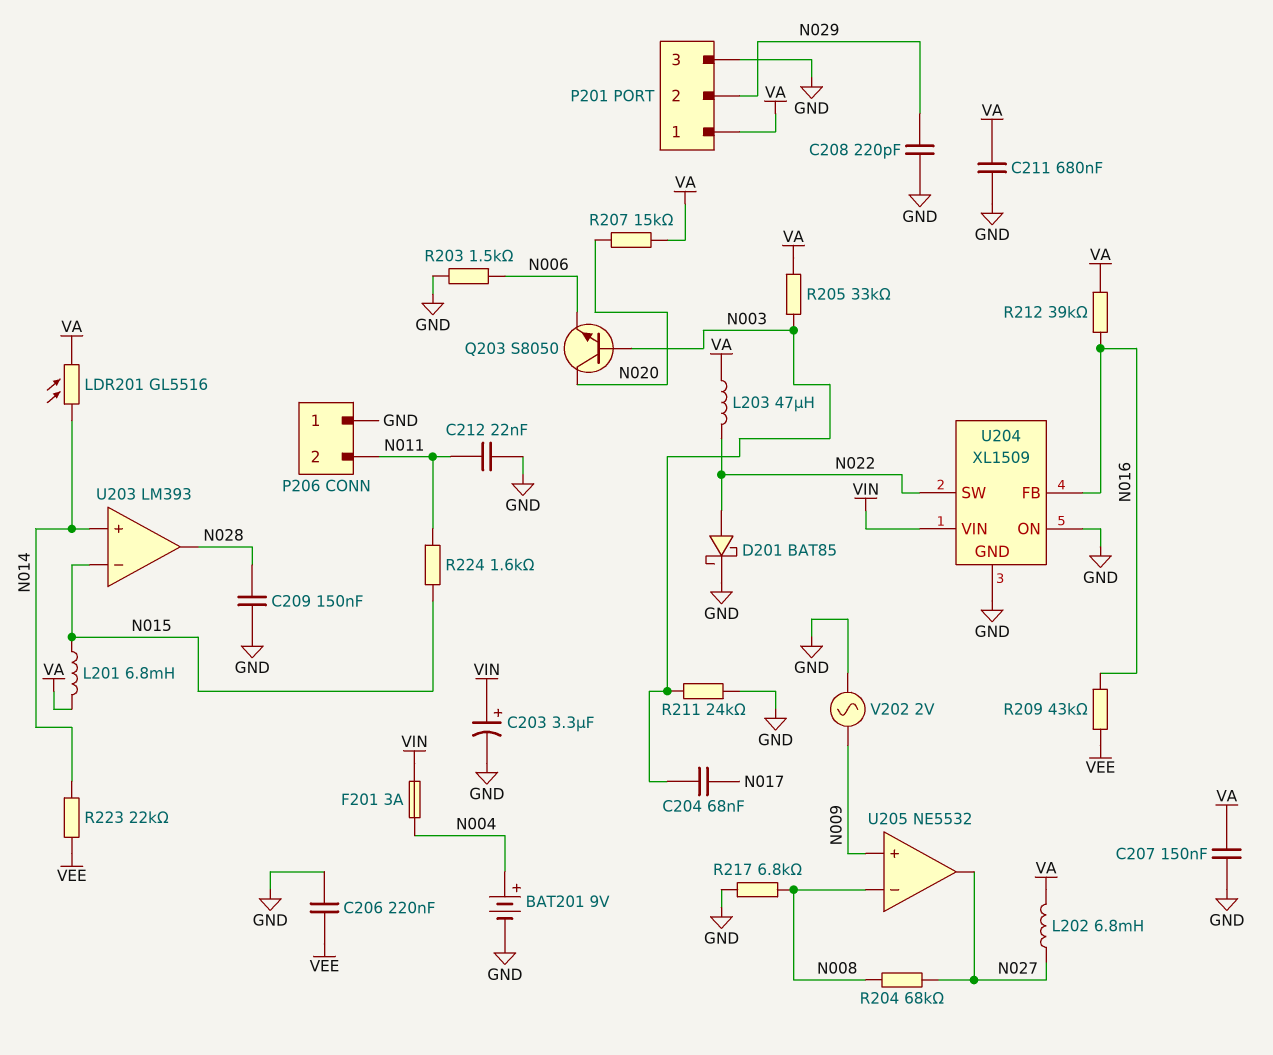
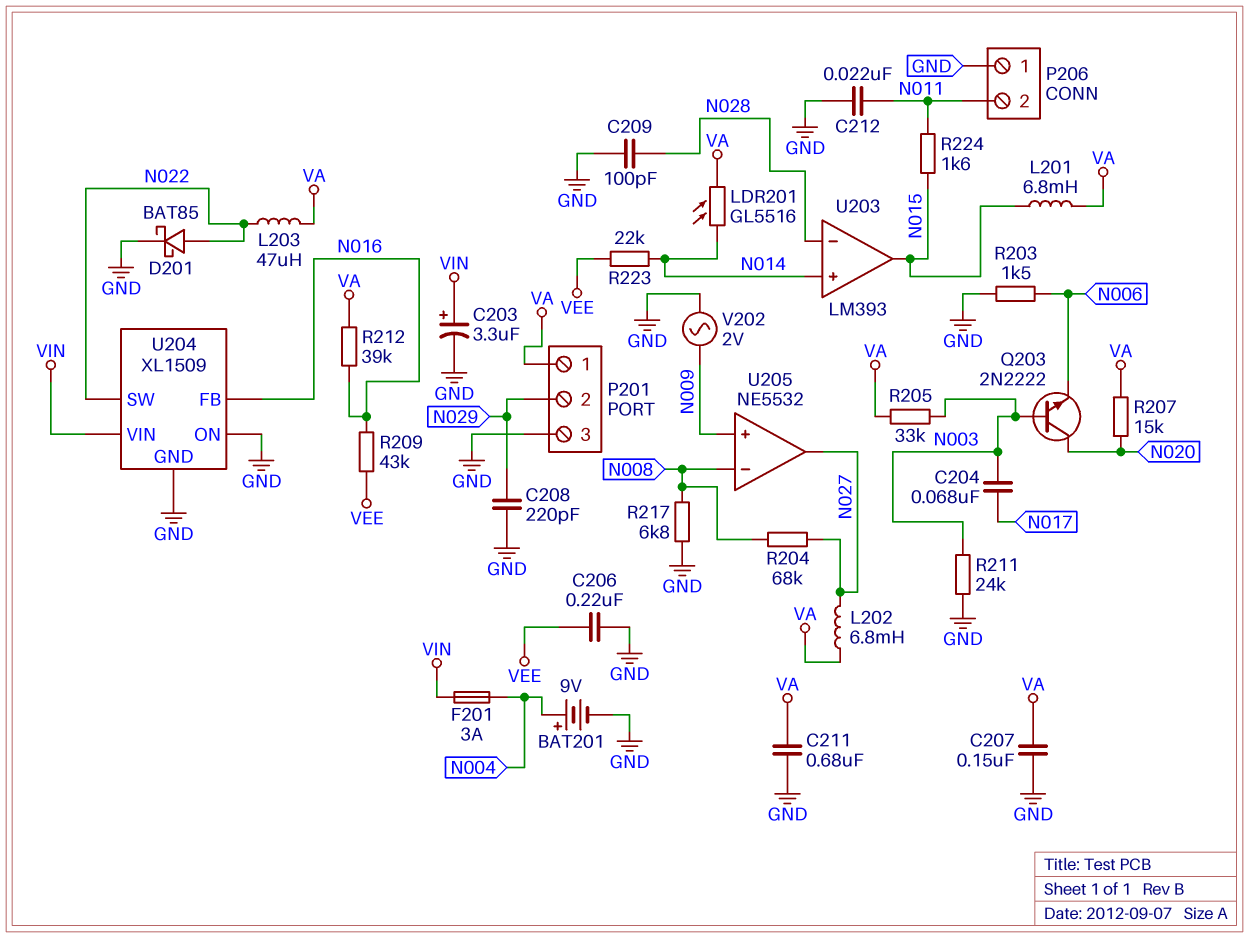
C209: 150nF (GND, N028) -> 100pF (GND, N028)
Q203: NPN S8050 (B N003, C N020, E N006) -> NPN 2N2222 (B N003, C N020, E N006)
U203 pin in-: N015 -> N028
U203 pin out: N028 -> N015

